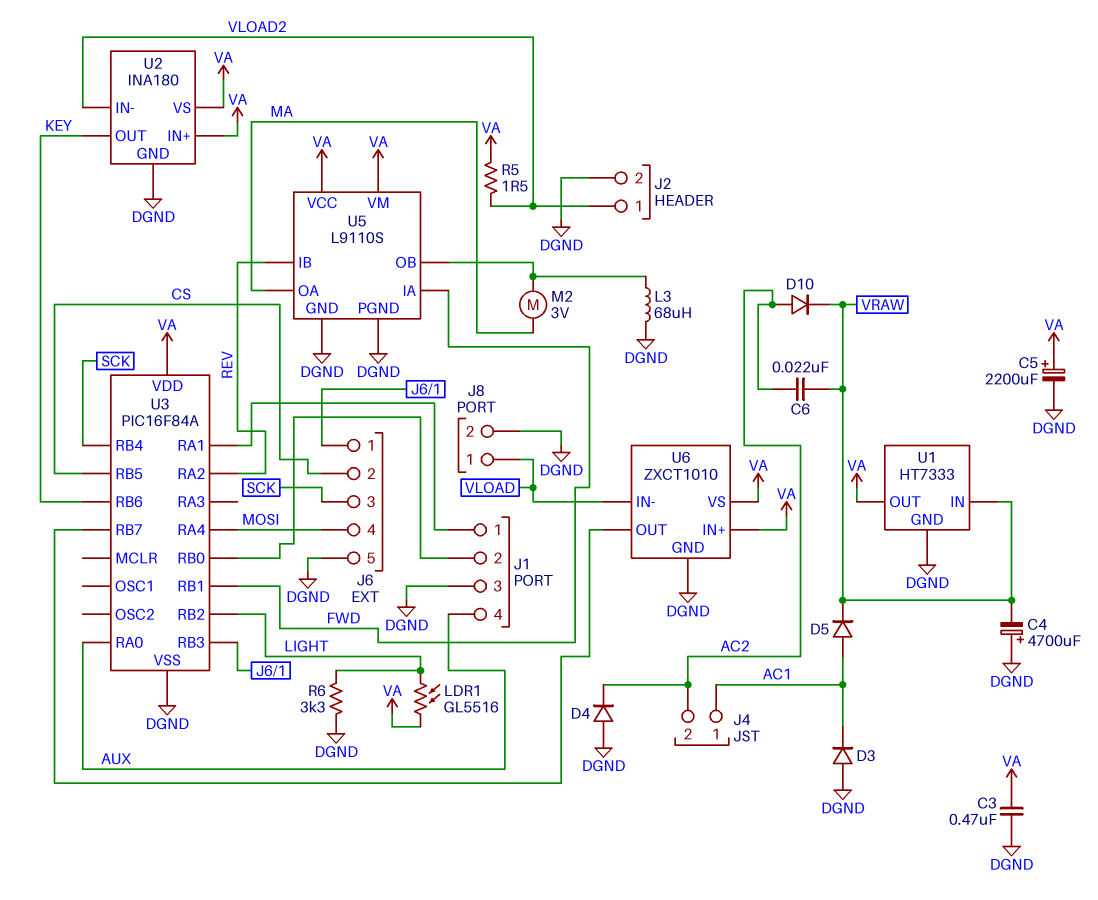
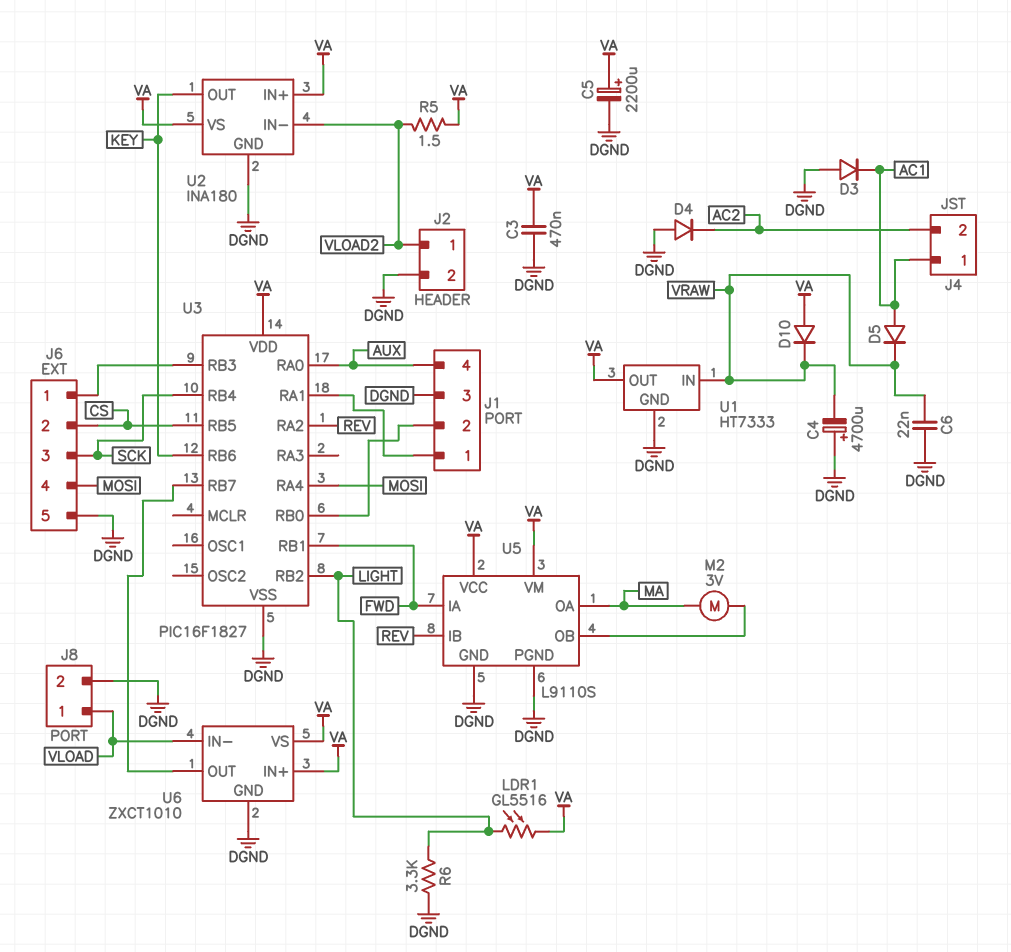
C6: 22nF (AC2, VRAW) -> 22nF (DGND, VRAW)
D10: diode (A AC2, K VRAW) -> diode (A VA, K VRAW)
L3: 68uH (DGND, U5/OB) -> none
U3: PIC16F84A -> PIC16F1827

